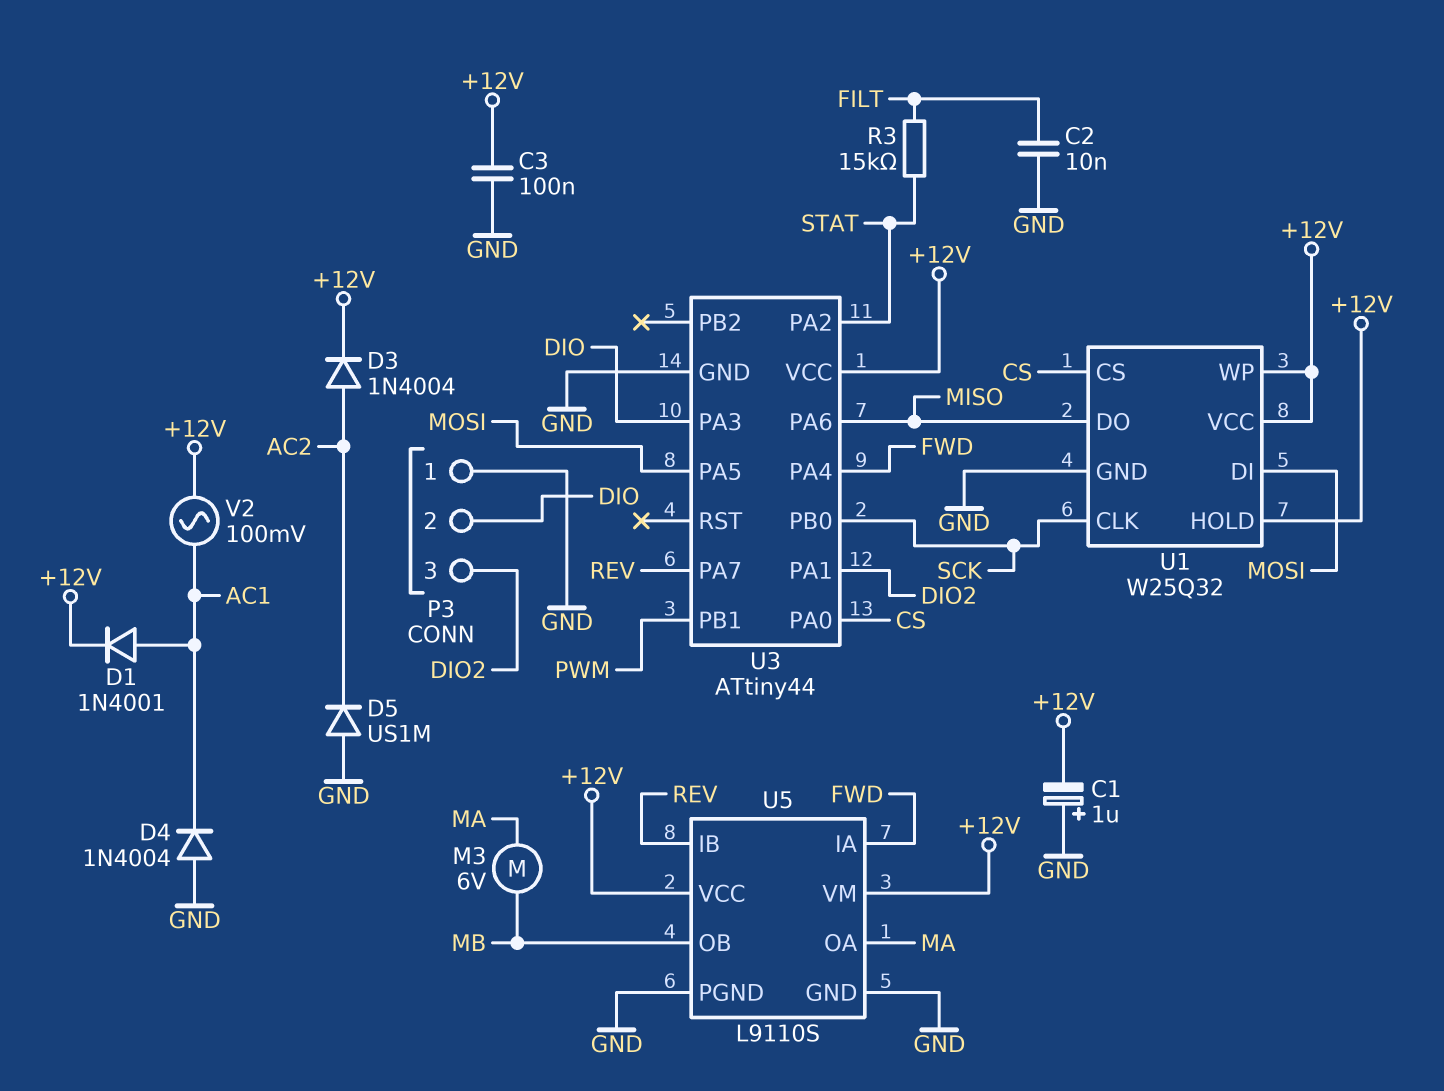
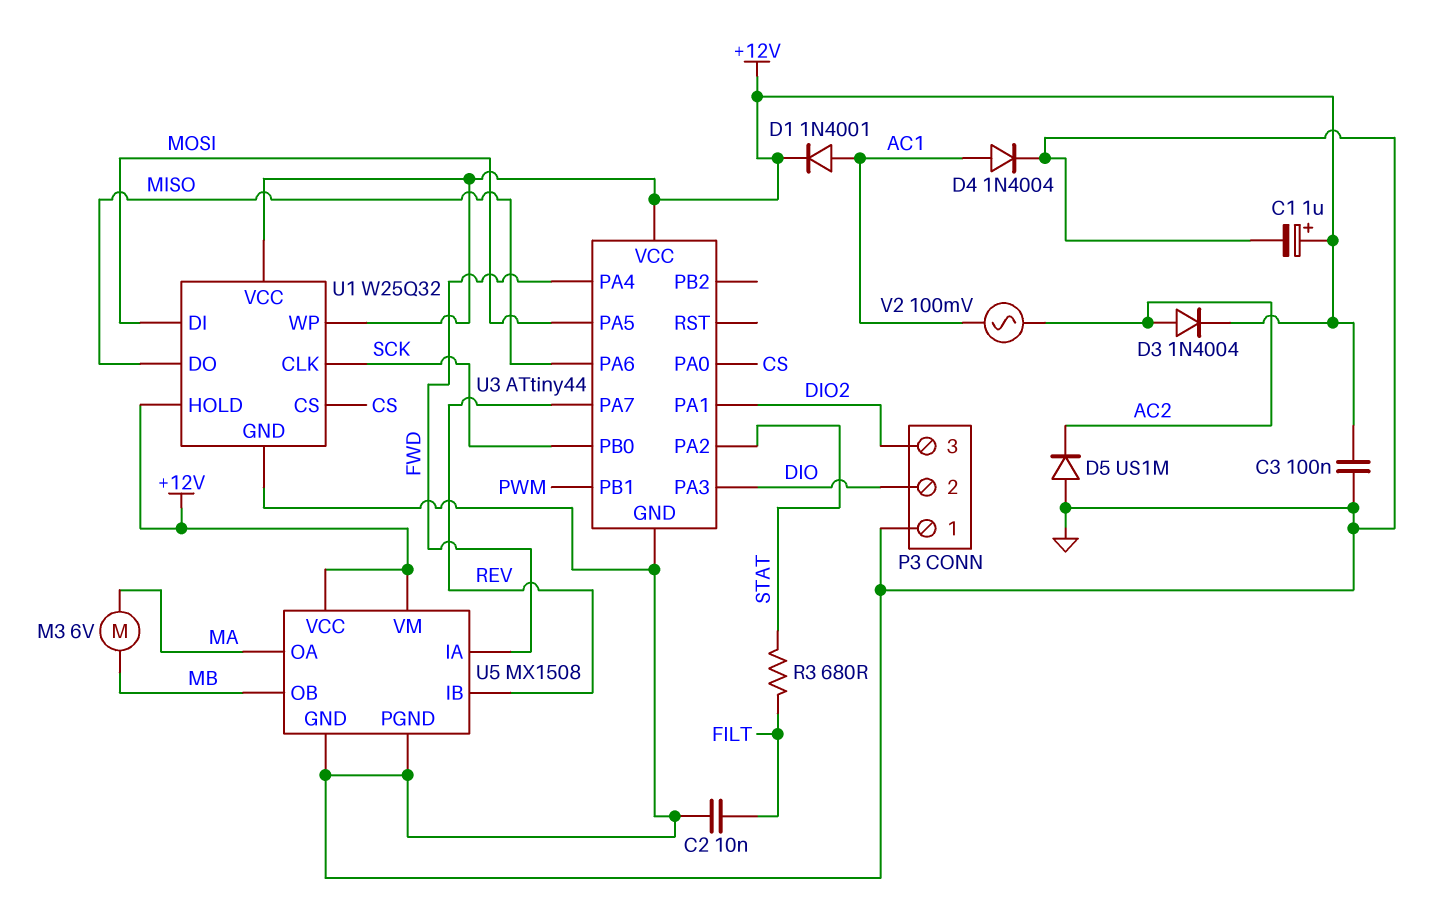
C1: 1uF (plus GND, minus +12V) -> 1uF (plus +12V, minus GND)
D4: diode 1N4004 (A GND, K AC1) -> diode 1N4004 (A AC1, K GND)
R3: 15k (FILT, STAT) -> 680 (FILT, STAT)
U5: L9110S -> MX1508
V2: AC 100mV (+12V, AC1) -> AC 100mV (AC1, AC2)

